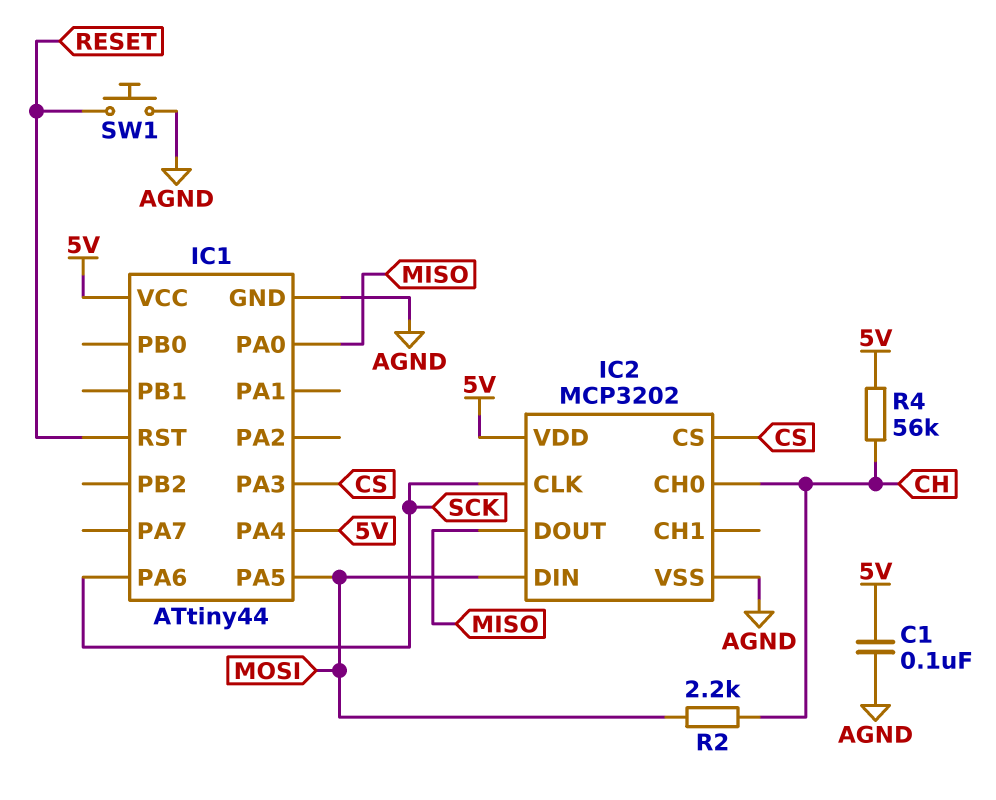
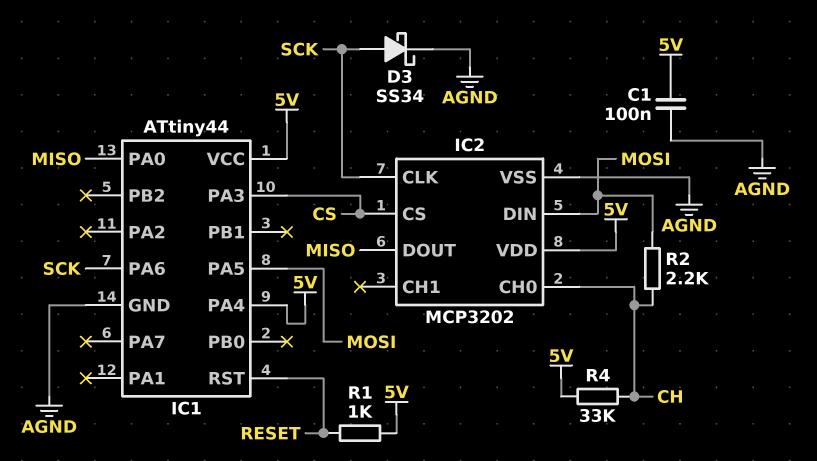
D3: none -> schottky SS34 (A SCK, K AGND)
R1: none -> 1k (5V, RESET)
R4: 56k (5V, CH) -> 33k (5V, CH)
SW1: button (AGND, RESET) -> none

